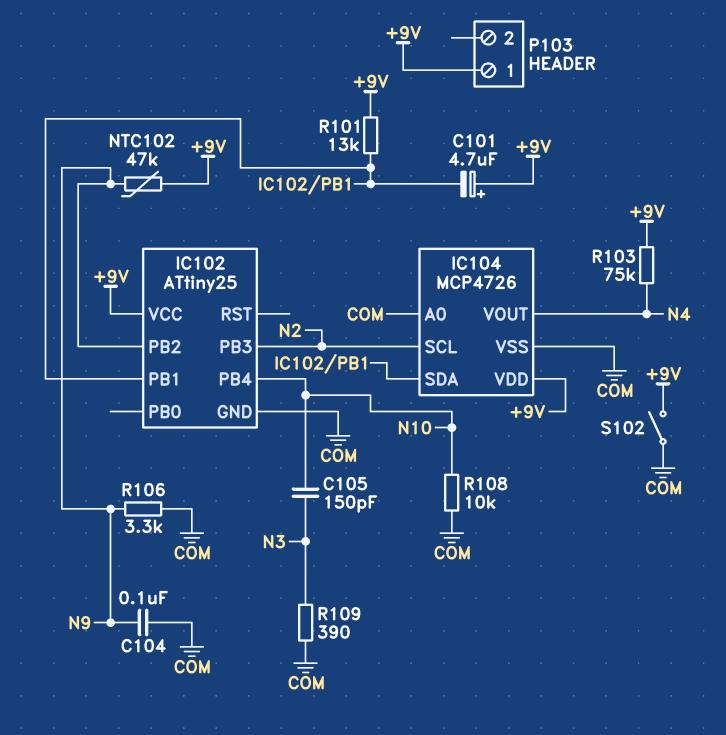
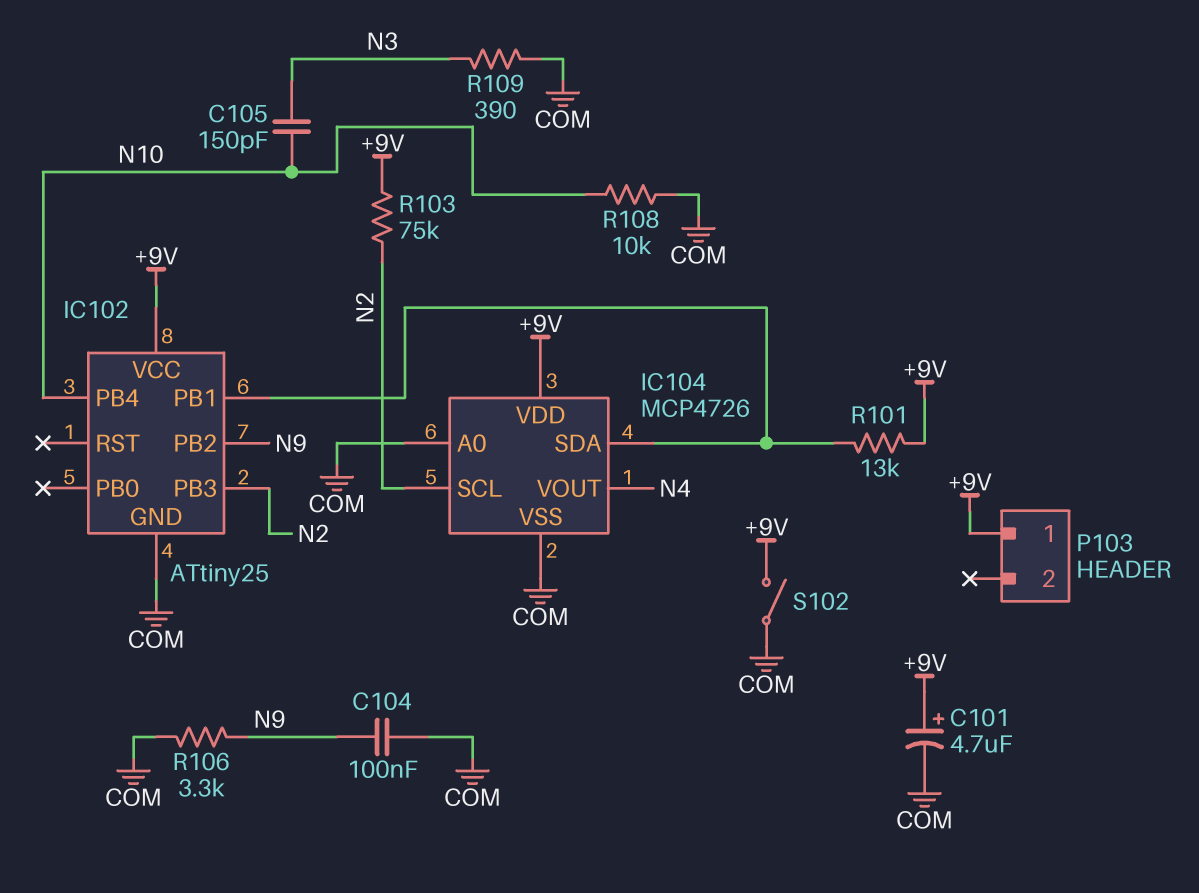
C101: 4.7uF (plus +9V, minus IC102/PB1) -> 4.7uF (plus +9V, minus COM)
NTC102: 47k (+9V, N9) -> none
R103: 75k (+9V, N4) -> 75k (+9V, N2)

